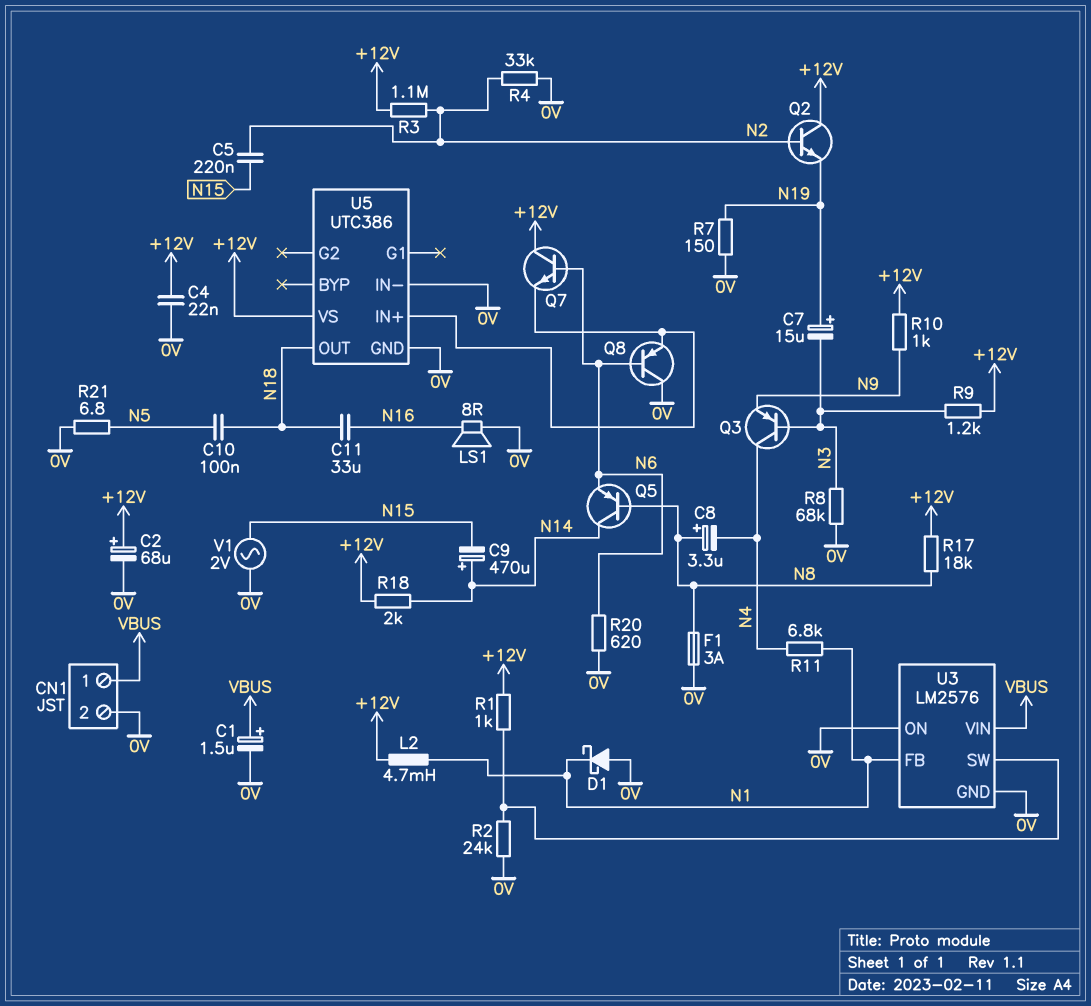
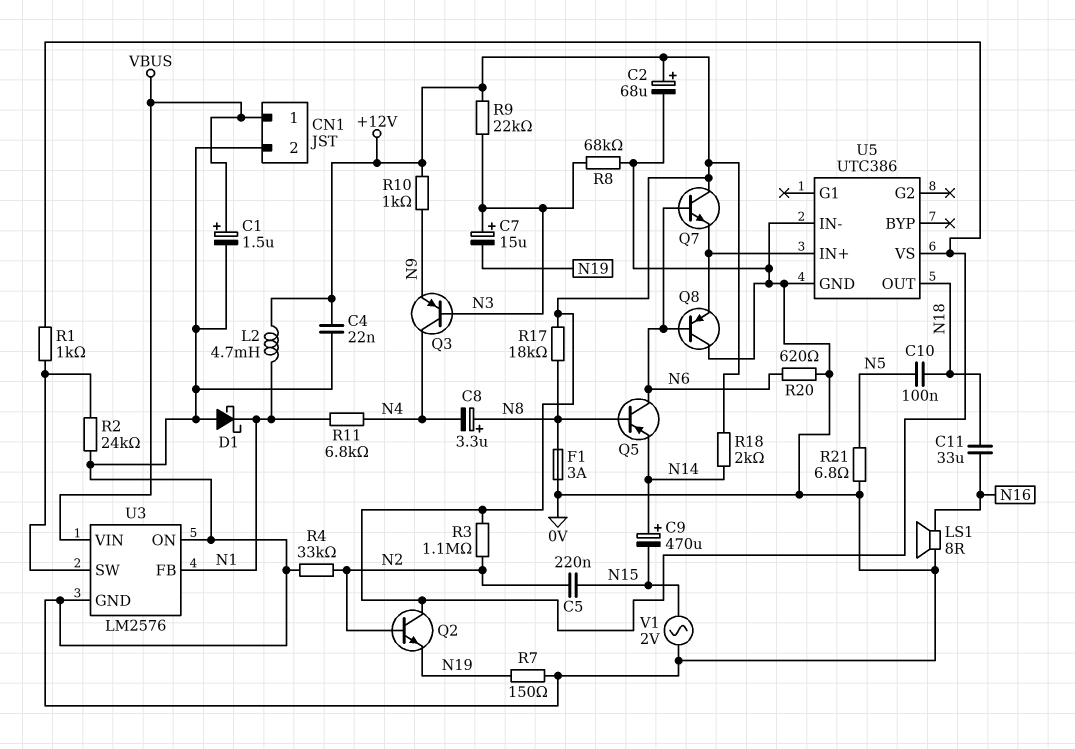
C7: 15uF (plus N19, minus N3) -> 15uF (plus N3, minus N19)
Q5: PNP (B N8, C N14, E N6) -> PNP (B N8, C N6, E N14)
R9: 1.2k (+12V, N3) -> 22k (+12V, N3)

